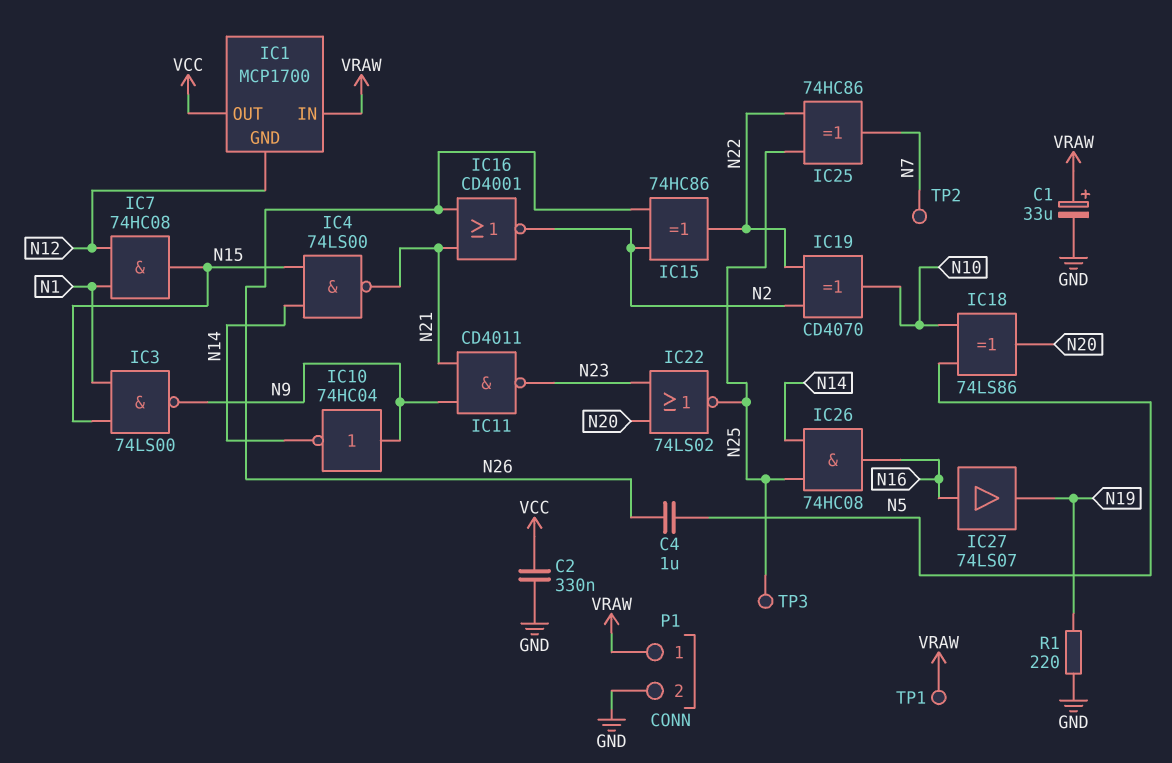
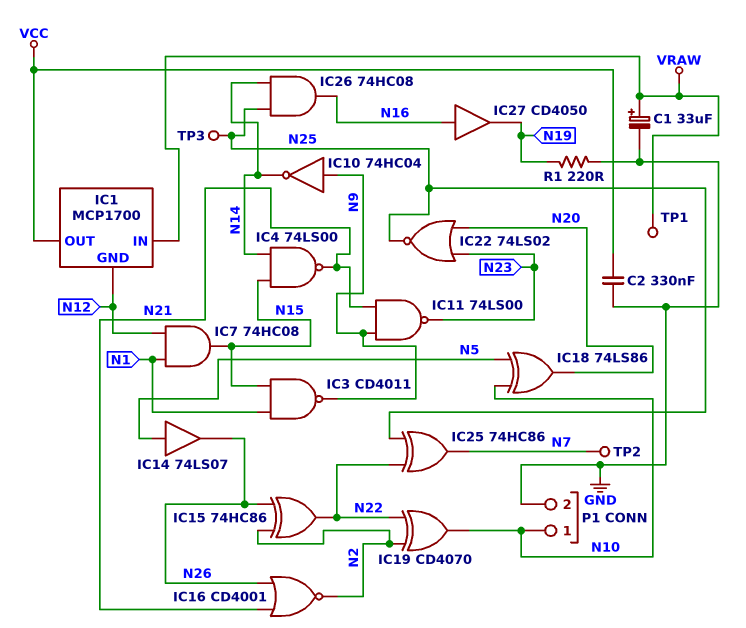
C4: 1uF (N5, N26) -> none
IC3: NAND 74LS00 (in N1, in N15, out N9) -> NAND CD4011 (in N1, in N15, out N9)
IC11: NAND CD4011 (in N9, in N21, out N23) -> NAND 74LS00 (in N9, in N21, out N23)
IC14: none -> buffer 74LS07 (in N5, out N26)
IC27: buffer 74LS07 (in N16, out N19) -> buffer CD4050 (in N16, out N19)
P1 pin 1: VRAW -> N10

